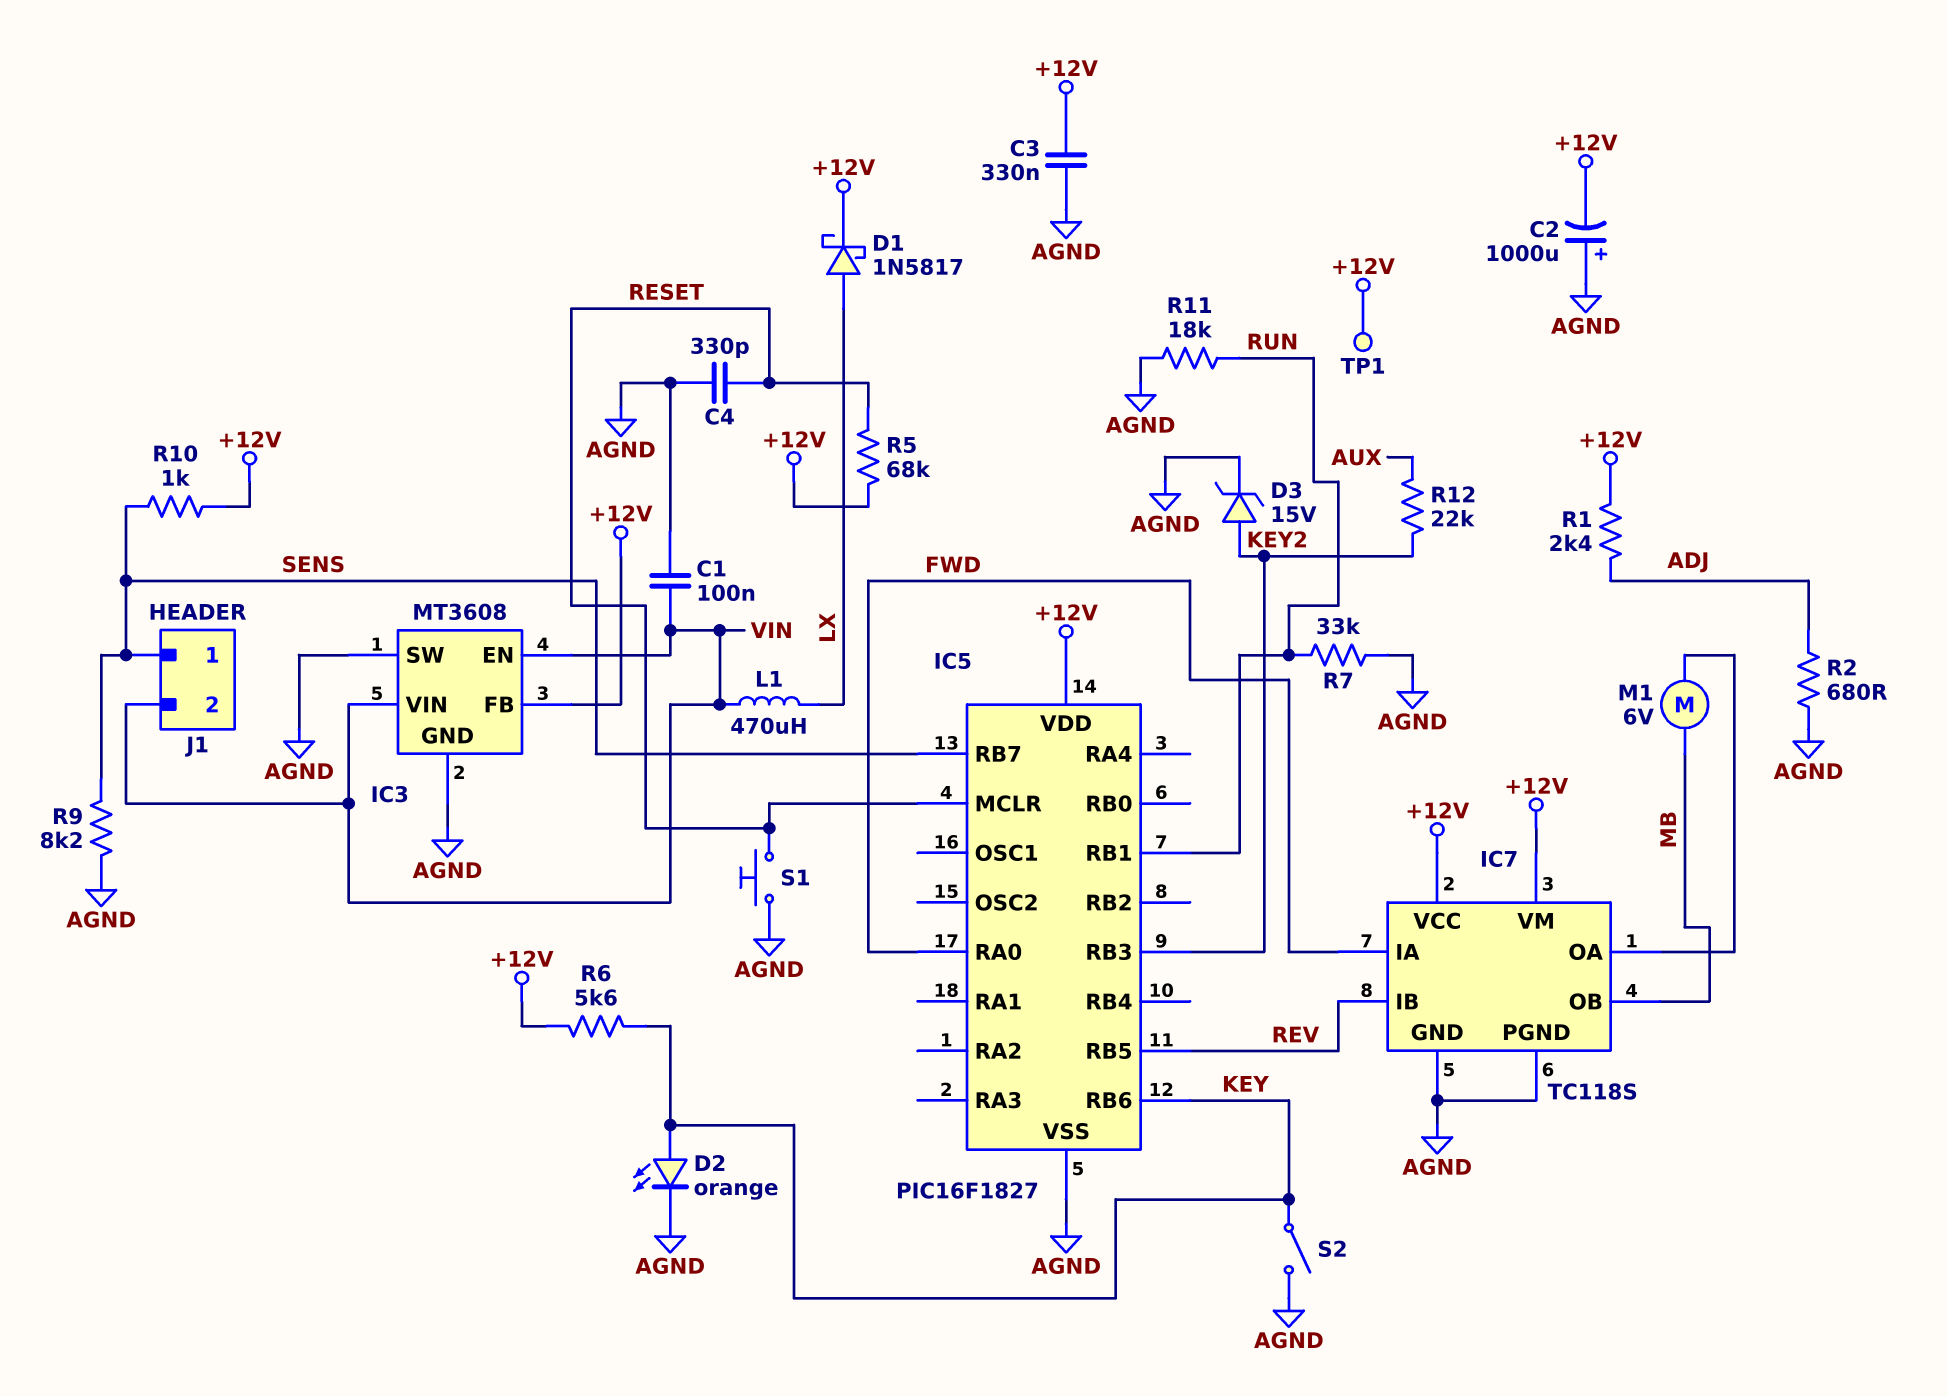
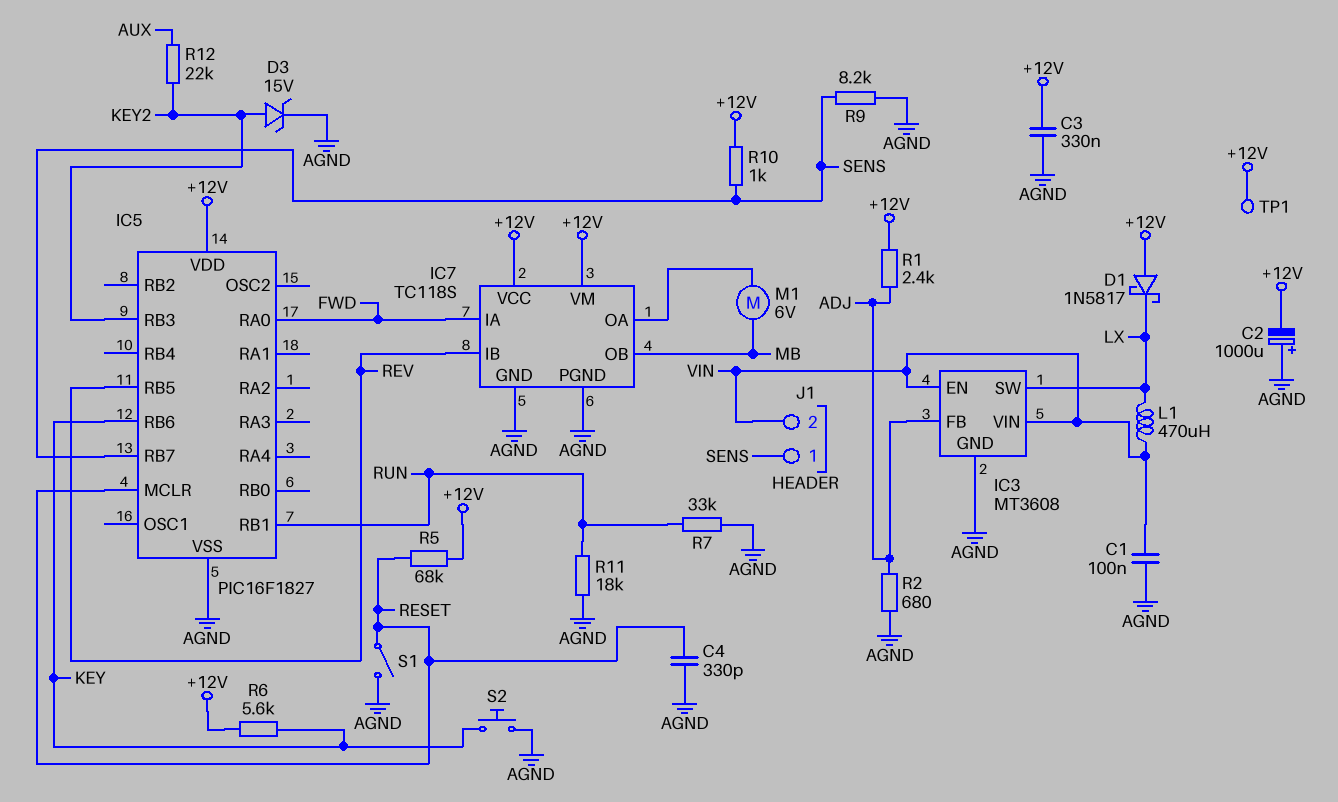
D1: schottky 1N5817 (A LX, K +12V) -> schottky 1N5817 (A +12V, K LX)
D2: LED orange (A KEY, K AGND) -> none
IC3 pin FB: +12V -> ADJ
IC3 pin SW: AGND -> LX
S1: button (AGND, RESET) -> switch (AGND, RESET)
S2: switch (AGND, KEY) -> button (AGND, KEY)

